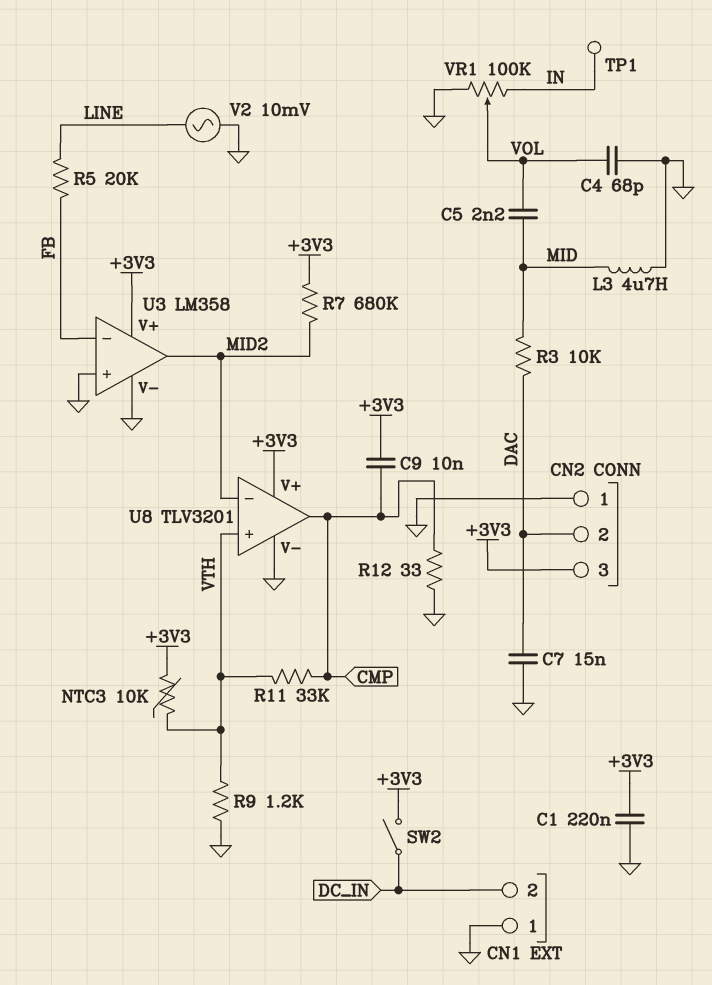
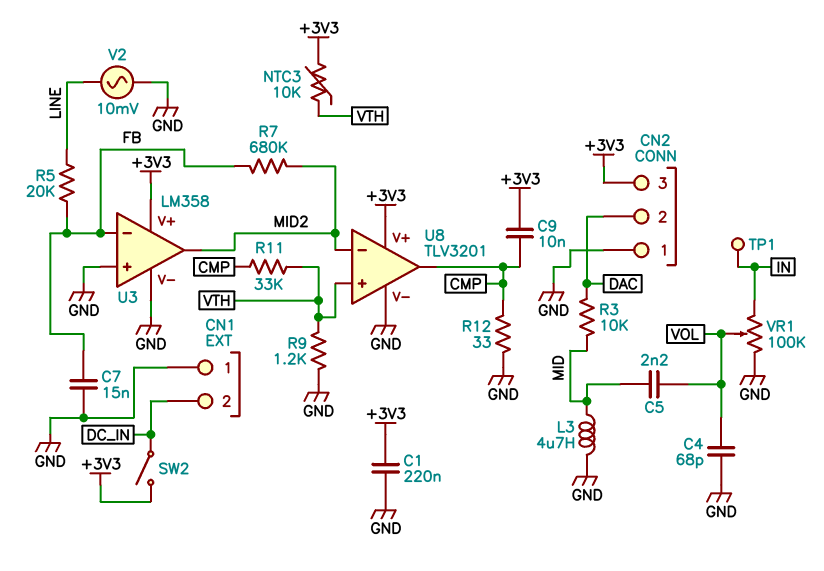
C7: 15nF (DAC, GND) -> 15nF (FB, GND)
R7: 680k (+3V3, MID2) -> 680k (FB, MID2)

